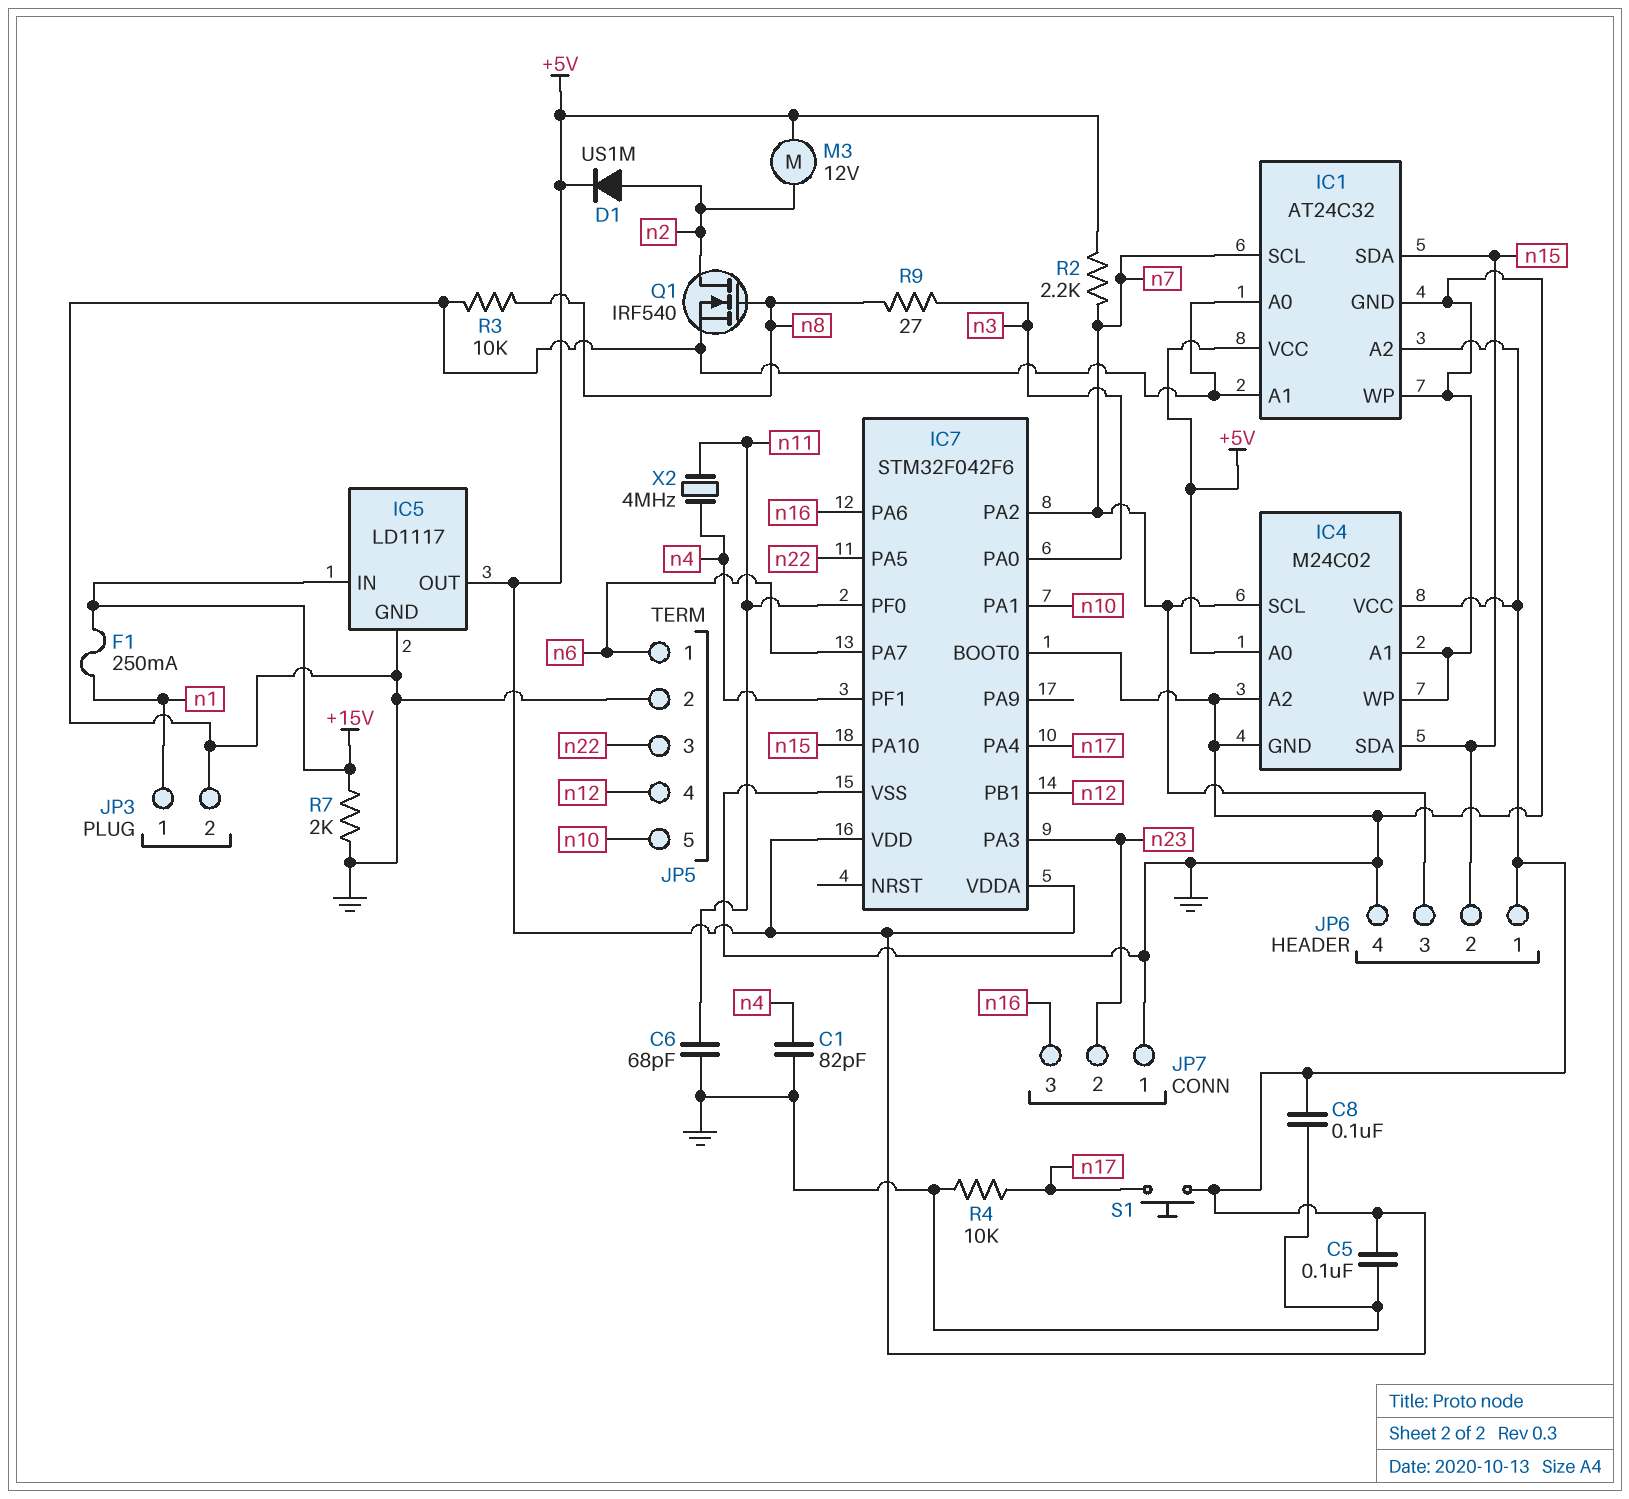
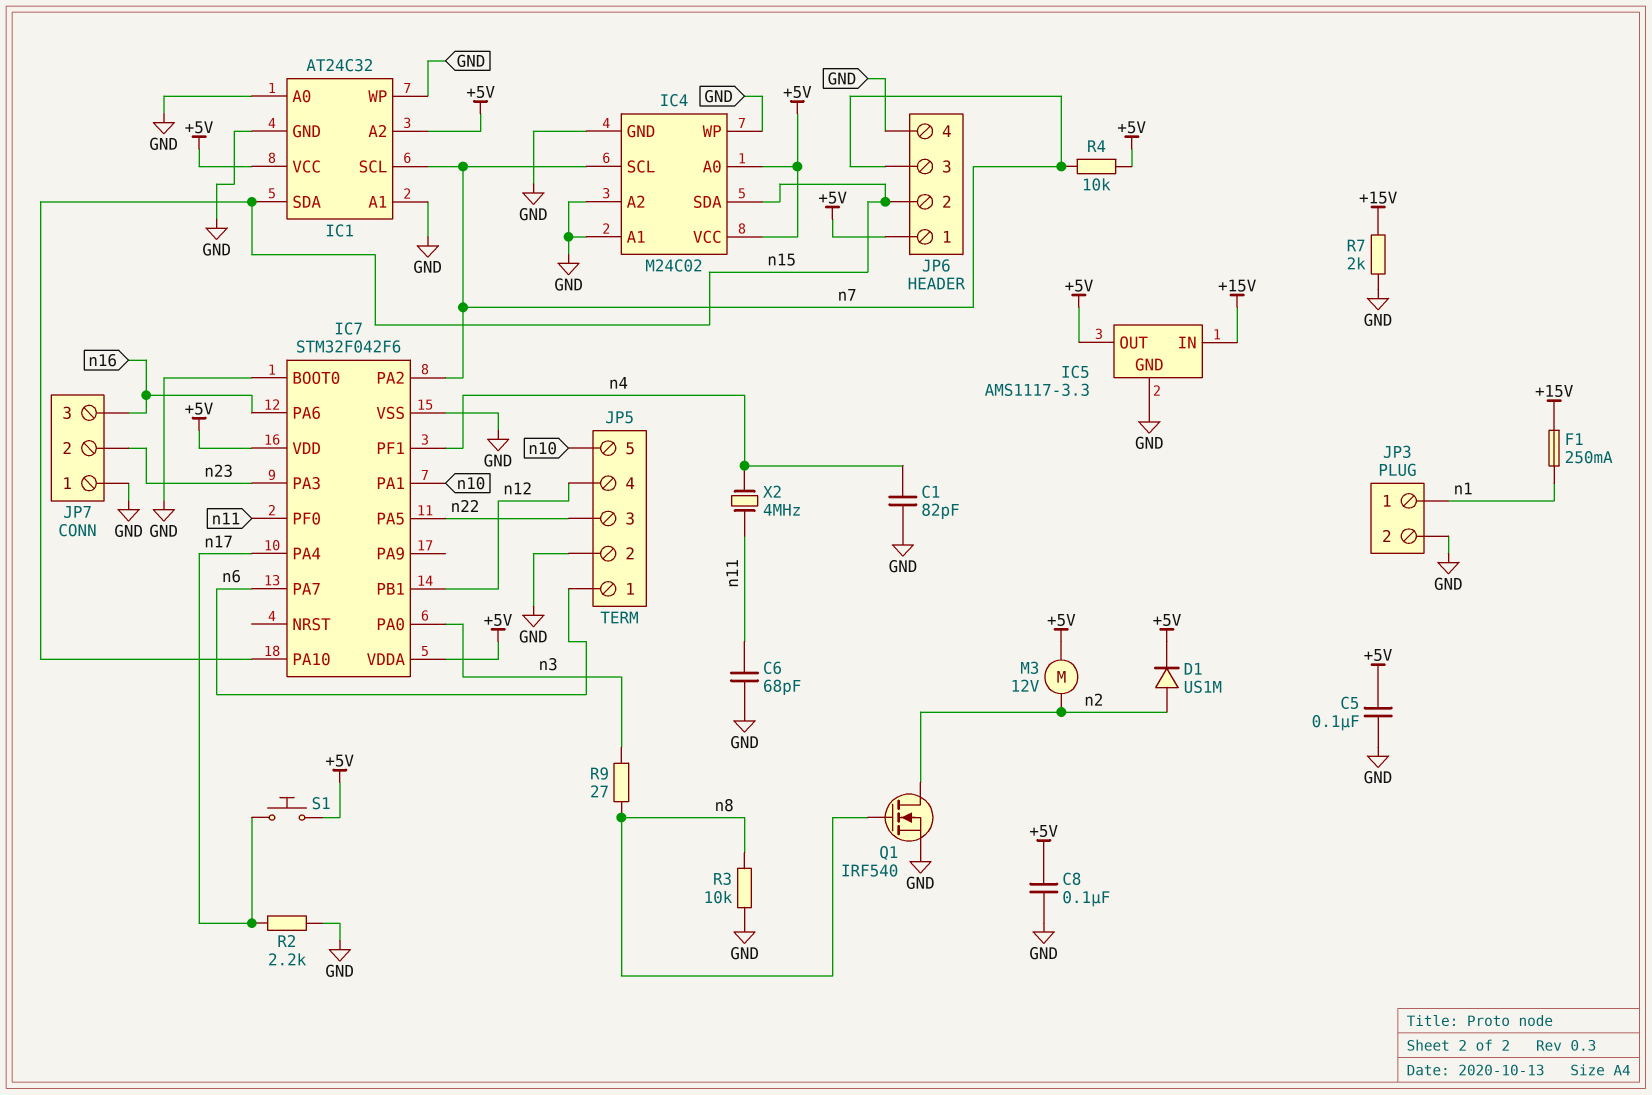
IC5: LD1117 -> AMS1117-3.3
R2: 2.2k (+5V, n7) -> 2.2k (GND, n17)
R4: 10k (GND, n17) -> 10k (+5V, n7)

